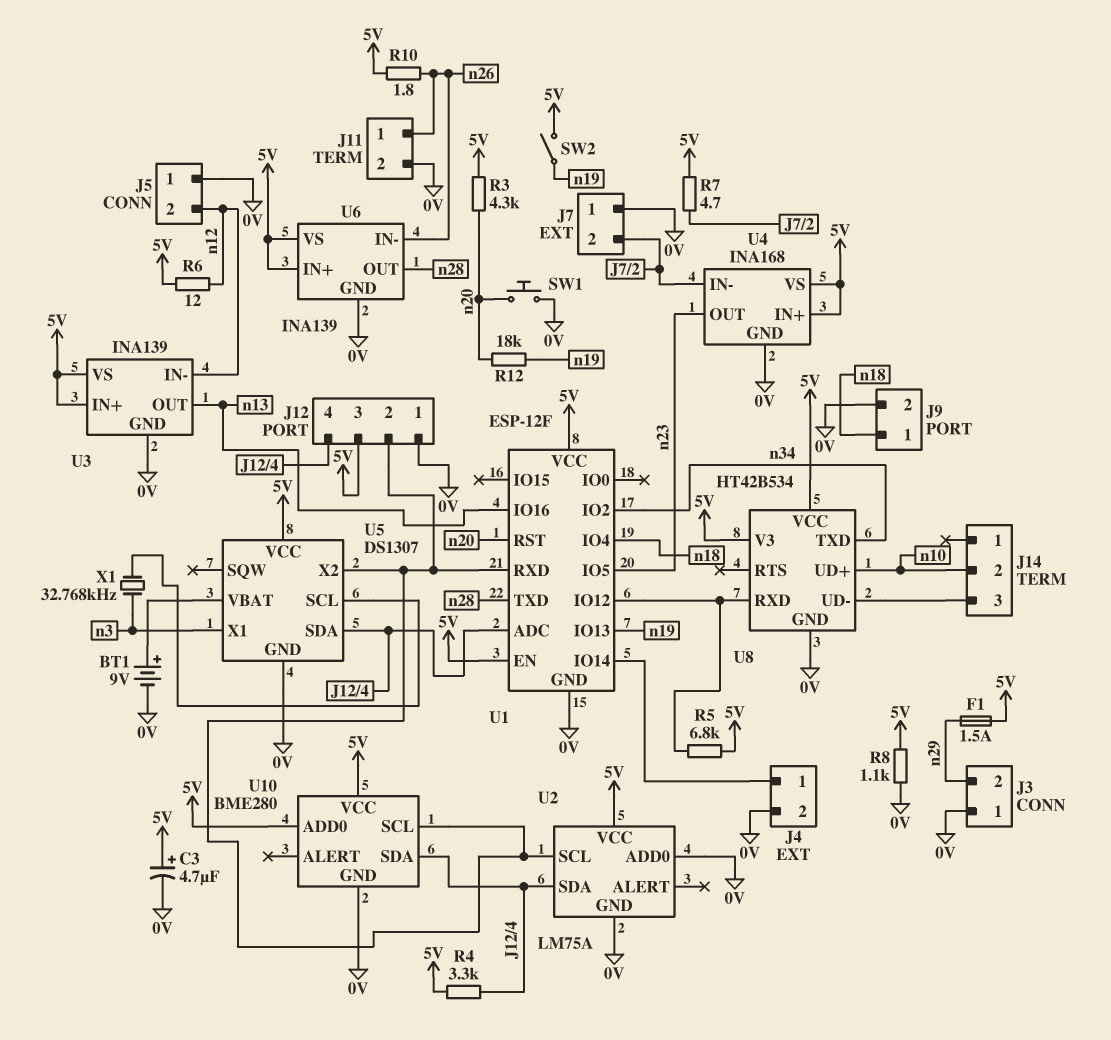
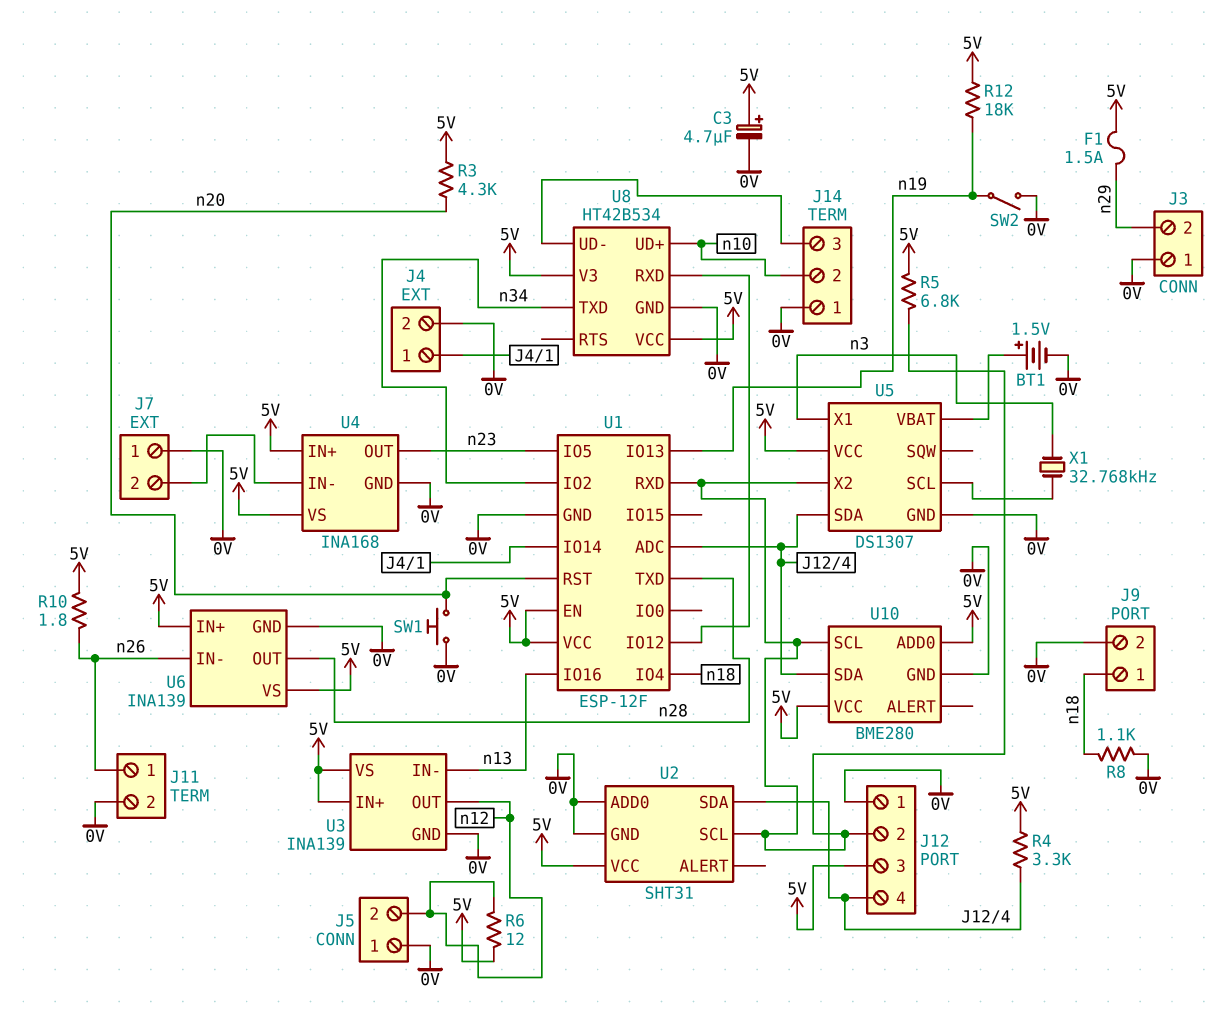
BT1: 9V (plus U5/VBAT, minus 0V) -> 1.5V (plus U5/VBAT, minus 0V)
J14 pin 1: none -> 0V
R5: 6.8k (5V, U1/IO12) -> 6.8k (5V, J12/2)
R7: 4.7 (5V, J7/2) -> none
R8: 1.1k (0V, 5V) -> 1.1k (0V, n18)
R12: 18k (n19, n20) -> 18k (5V, n19)
SW2: switch (5V, n19) -> switch (0V, n19)
U2: LM75A -> SHT31
U3 pin IN-: n12 -> n13
U3 pin OUT: n13 -> n12

